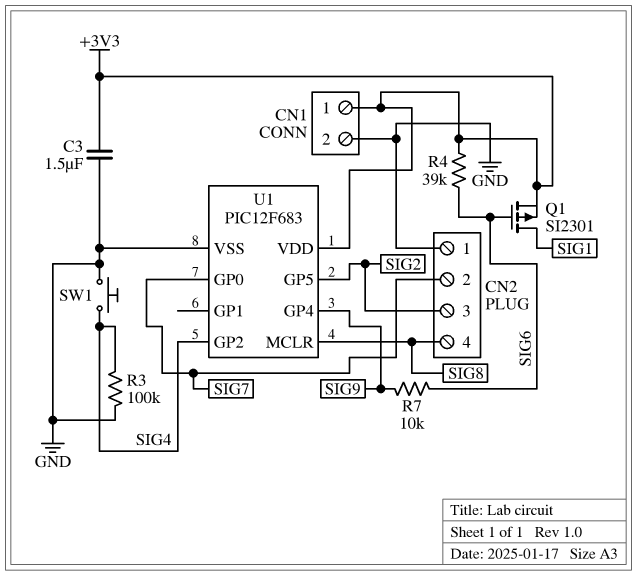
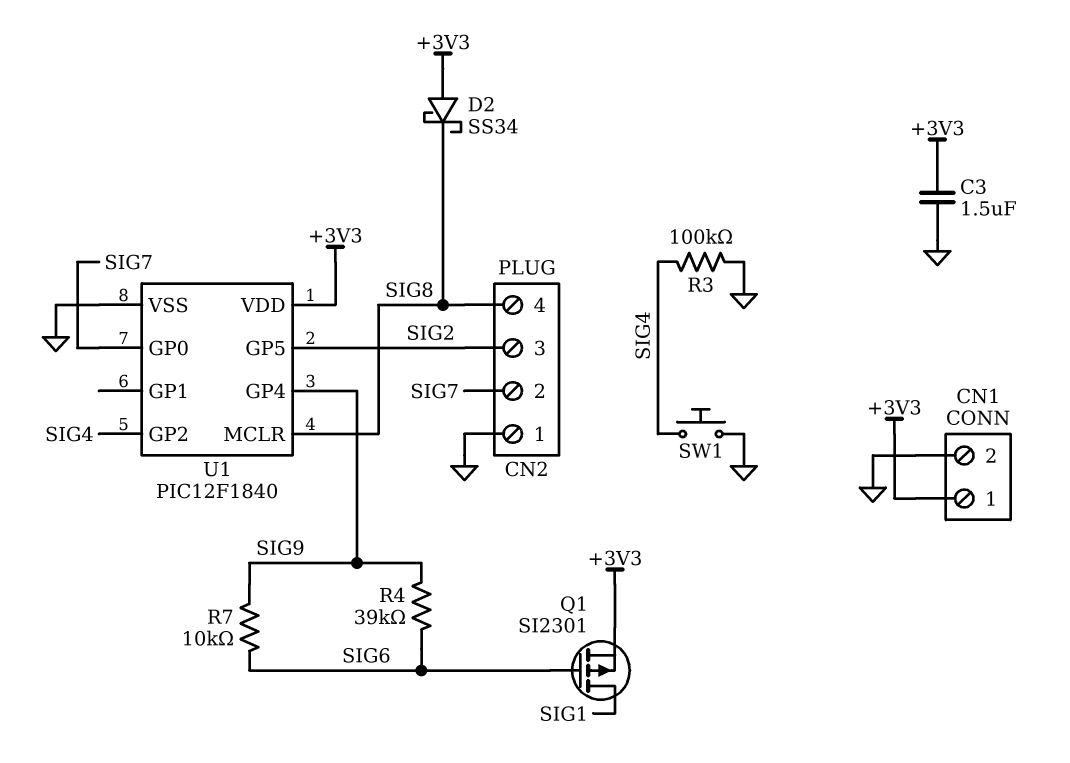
D2: none -> schottky SS34 (A +3V3, K SIG8)
R4: 39k (+3V3, SIG6) -> 39k (SIG6, SIG9)
U1: PIC12F683 -> PIC12F1840

